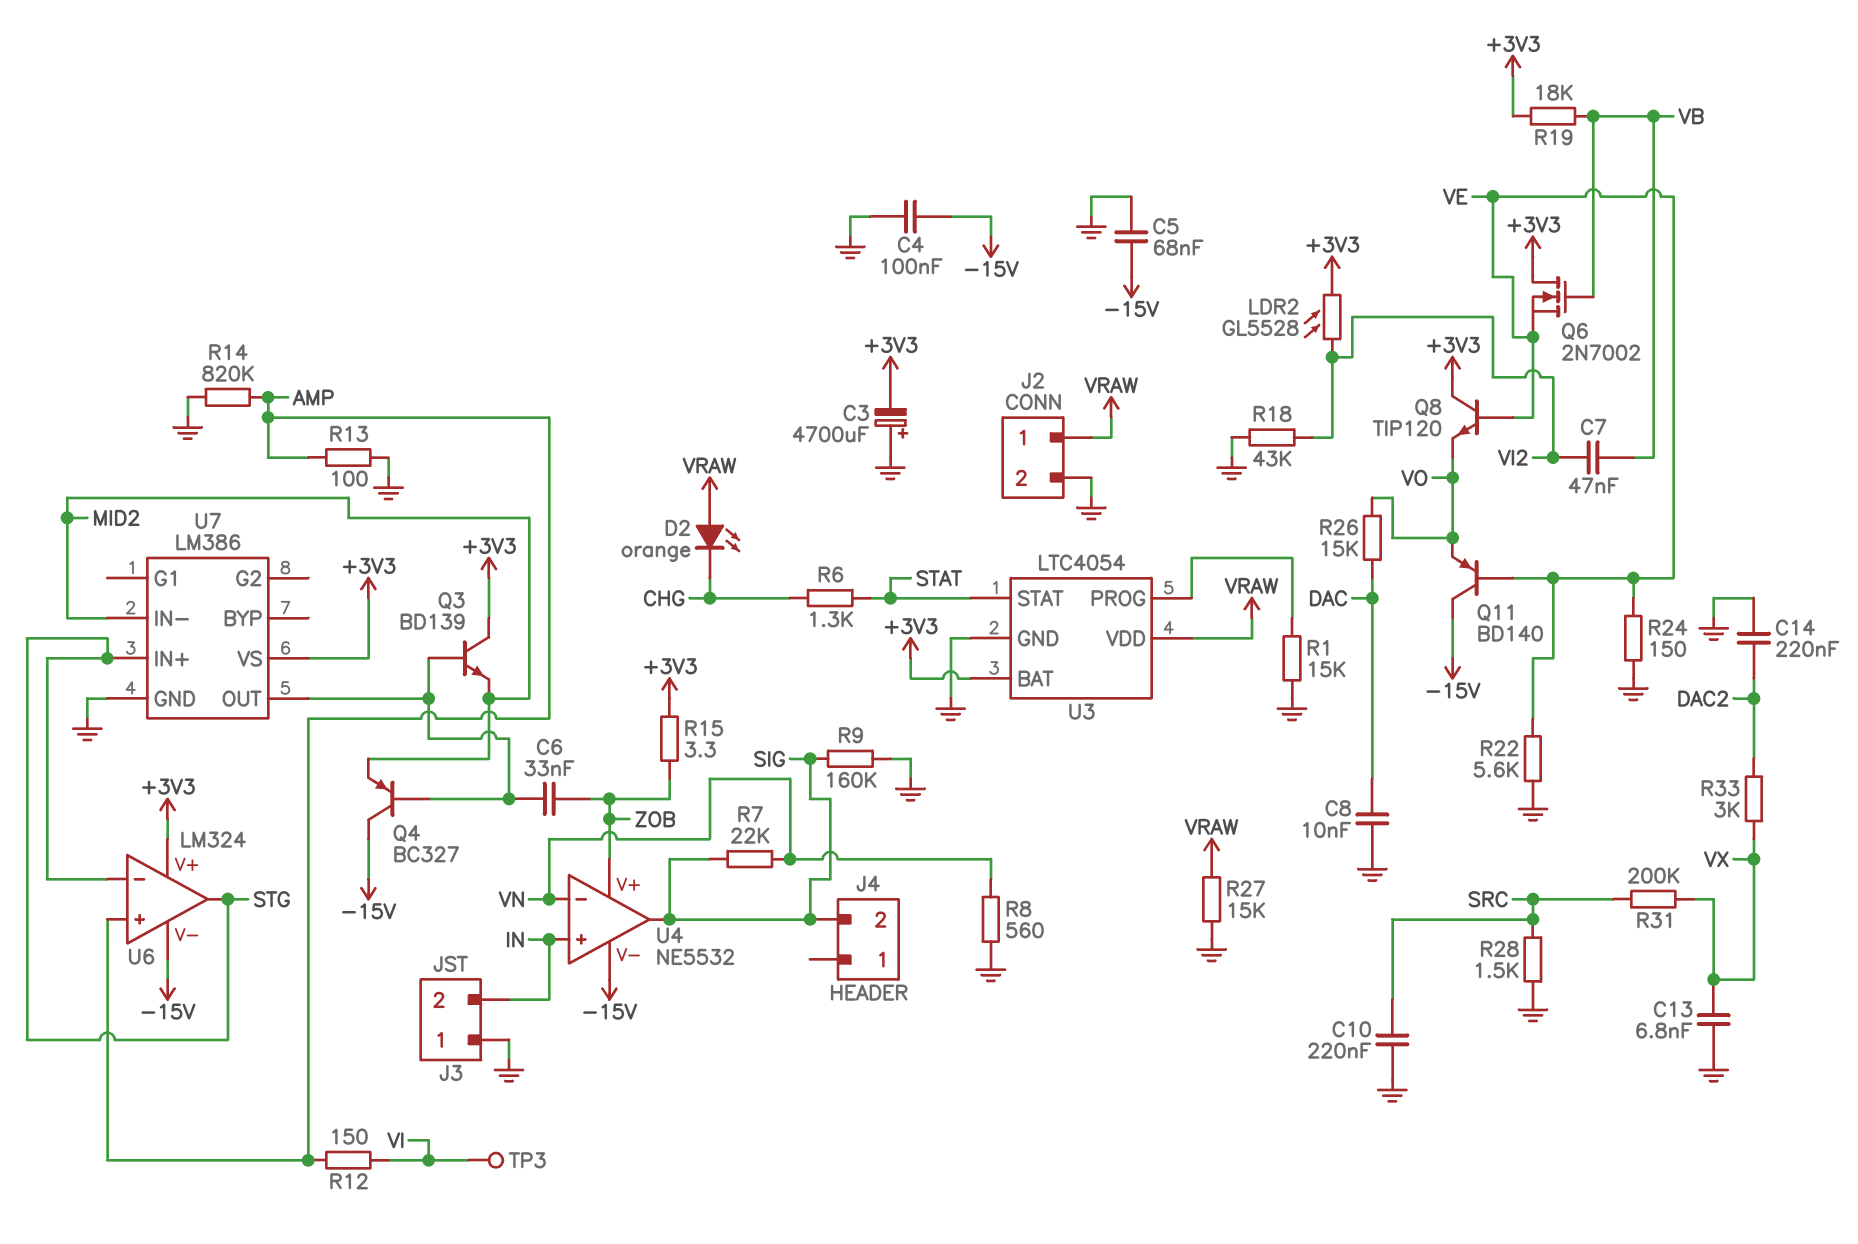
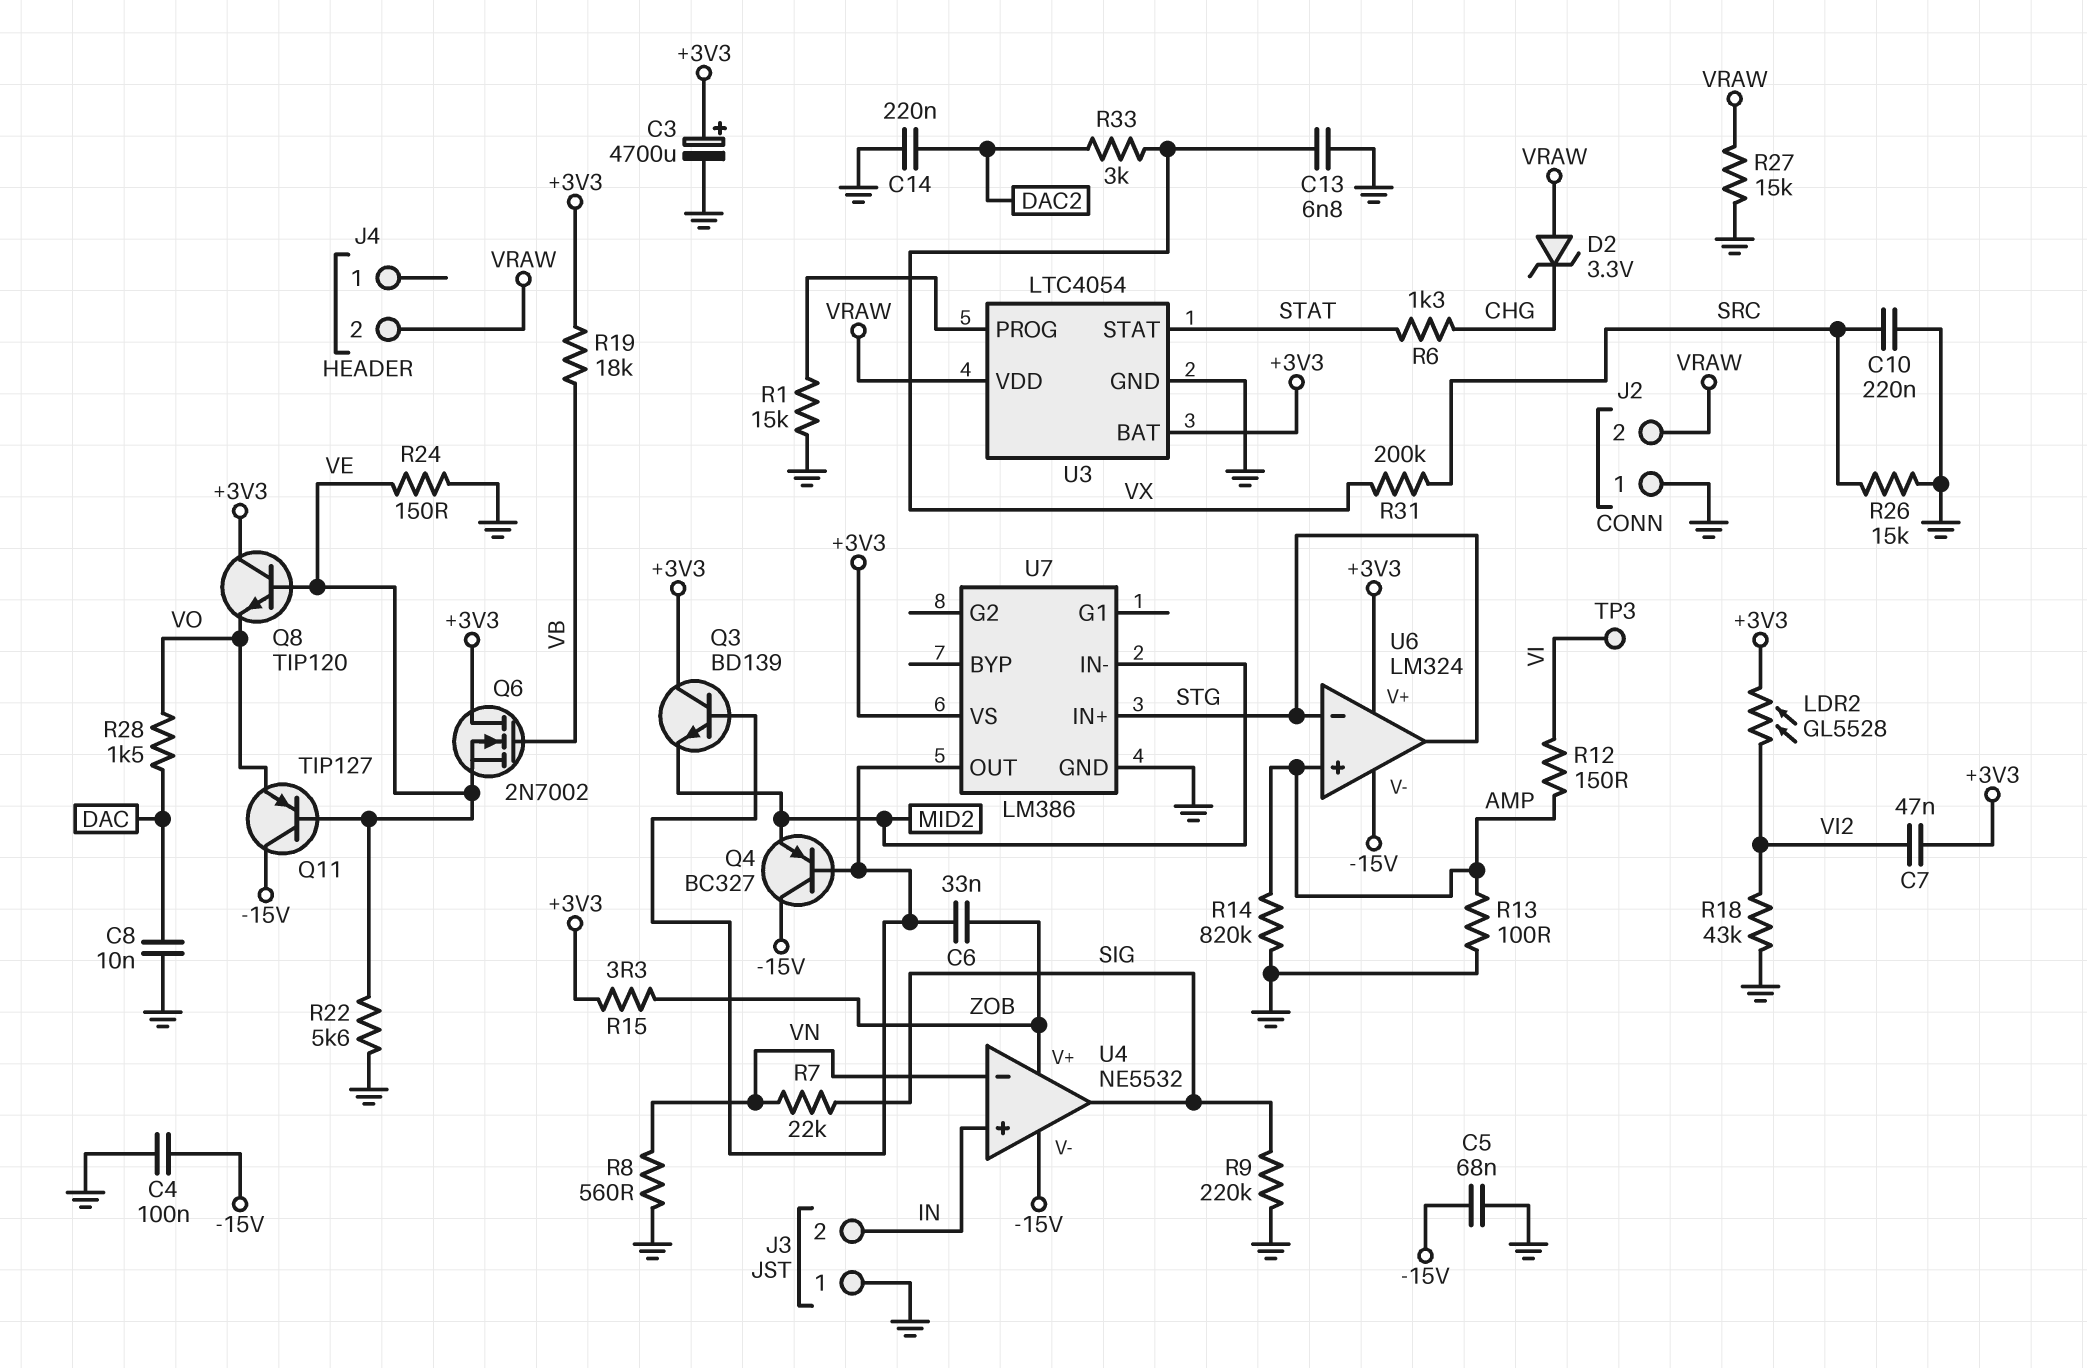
C3: 4700uF (plus GND, minus +3V3) -> 4700uF (plus +3V3, minus GND)
C7: 47nF (VB, VI2) -> 47nF (+3V3, VI2)
D2: LED orange (A VRAW, K CHG) -> zener 3.3V (A VRAW, K CHG)
J2 pin 1: VRAW -> GND
J2 pin 2: GND -> VRAW
J4 pin 2: SIG -> VRAW
Q11: PNP BD140 (B VE, C -15V, E VO) -> PNP TIP127 (B VE, C -15V, E VO)
R9: 160k (GND, SIG) -> 220k (GND, SIG)
R26: 15k (DAC, VO) -> 15k (GND, SRC)
R28: 1.5k (GND, SRC) -> 1.5k (DAC, VO)

